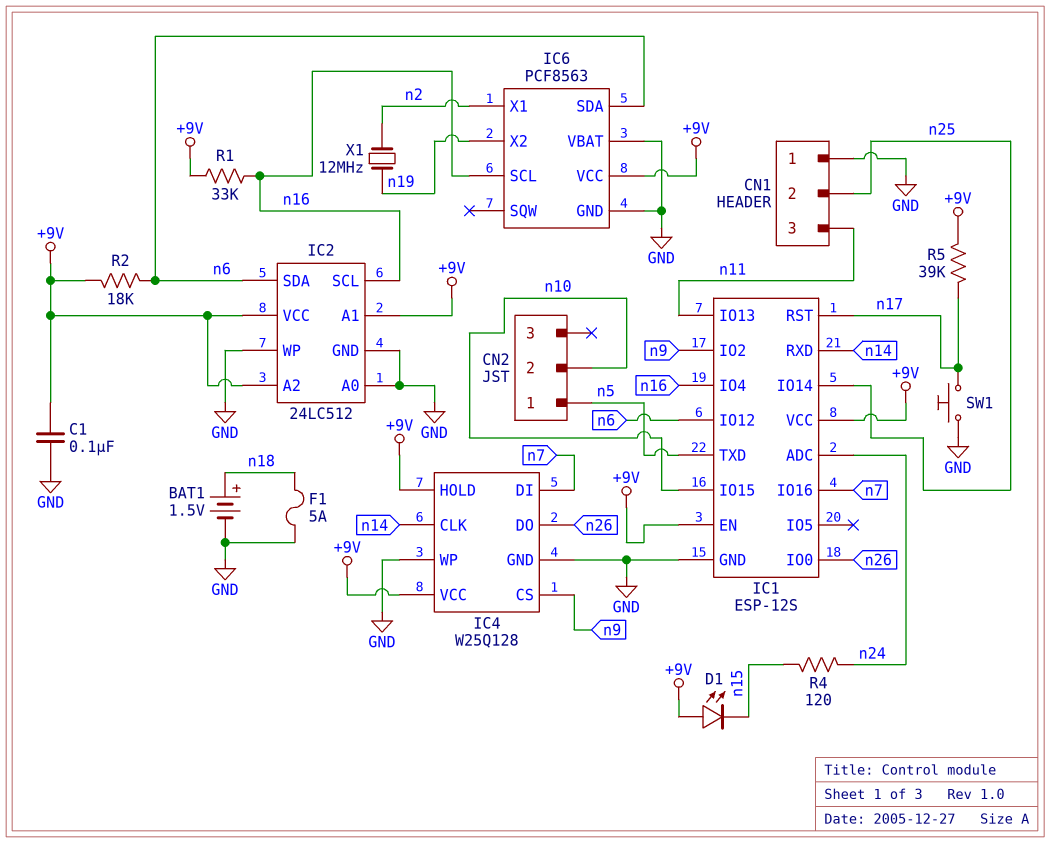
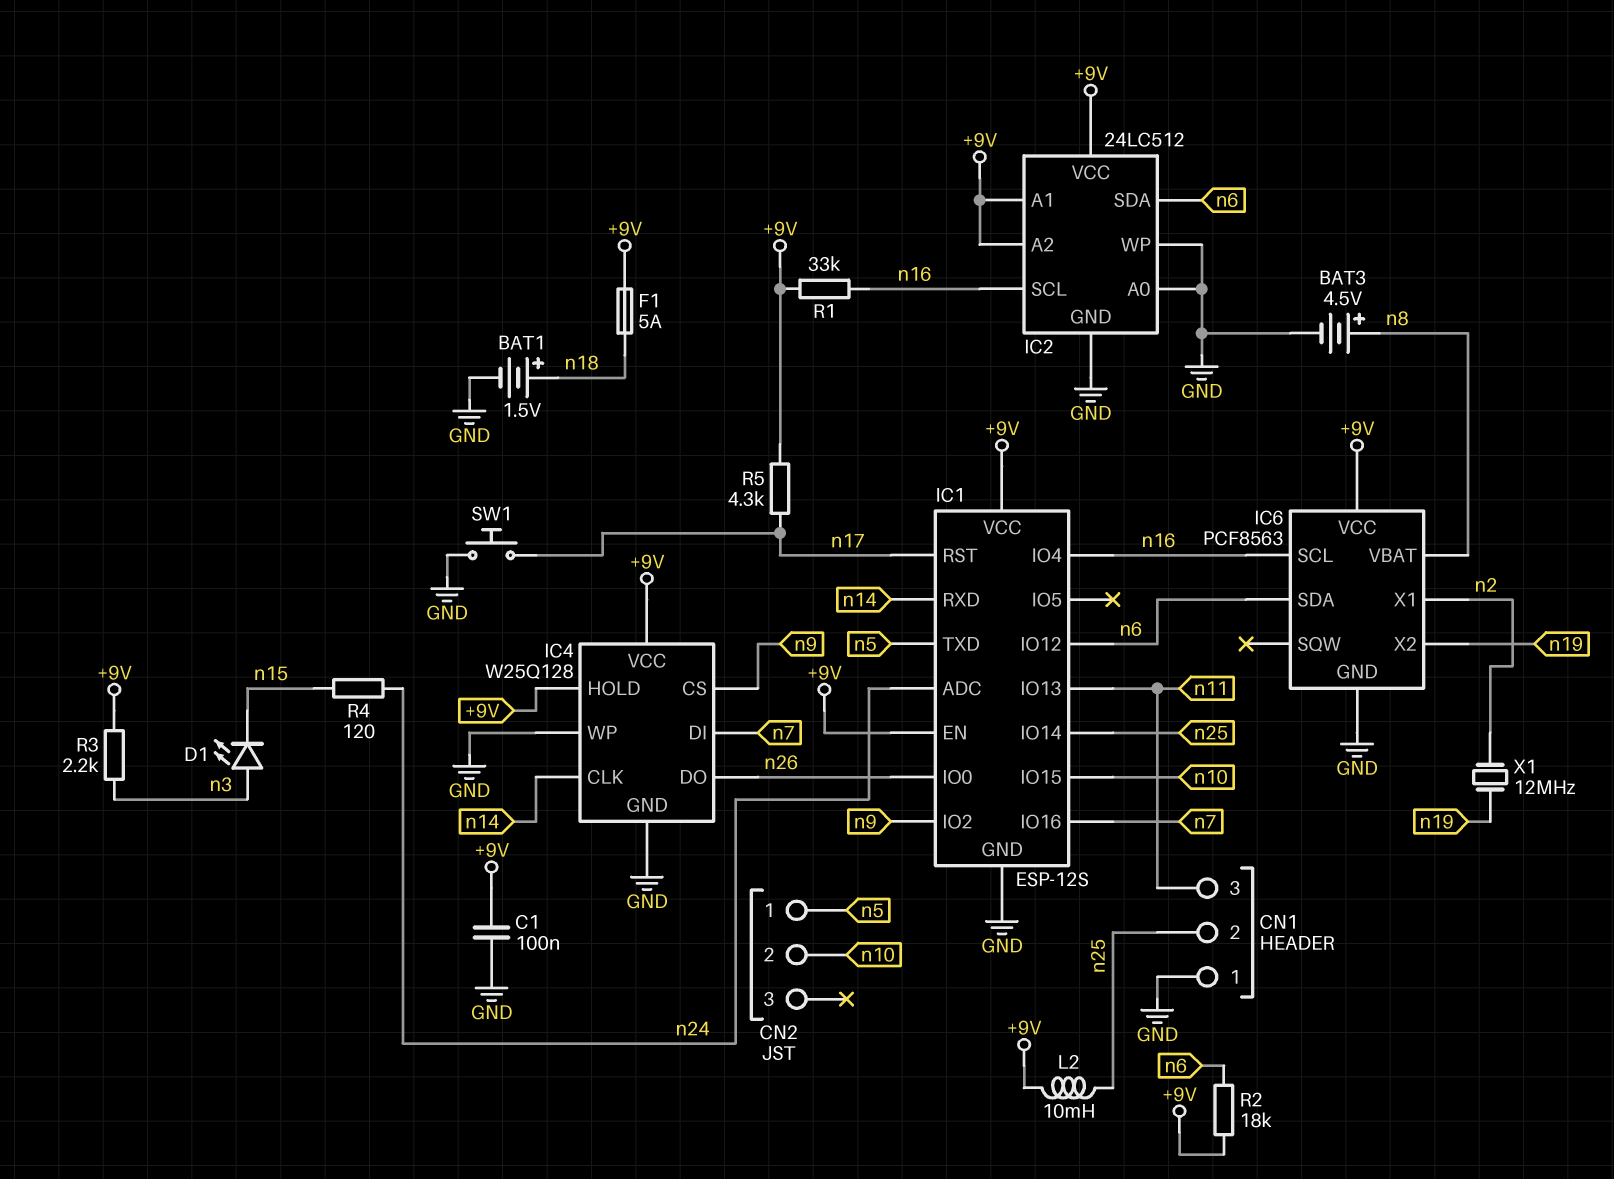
BAT3: none -> 4.5V (plus n8, minus GND)
D1: LED (A +9V, K n15) -> LED (A n3, K n15)
F1: 5A (GND, n18) -> 5A (+9V, n18)
IC6 pin VBAT: GND -> n8
L2: none -> 10mH (+9V, n25)
R3: none -> 2.2k (+9V, n3)
R5: 39k (+9V, n17) -> 4.3k (+9V, n17)

